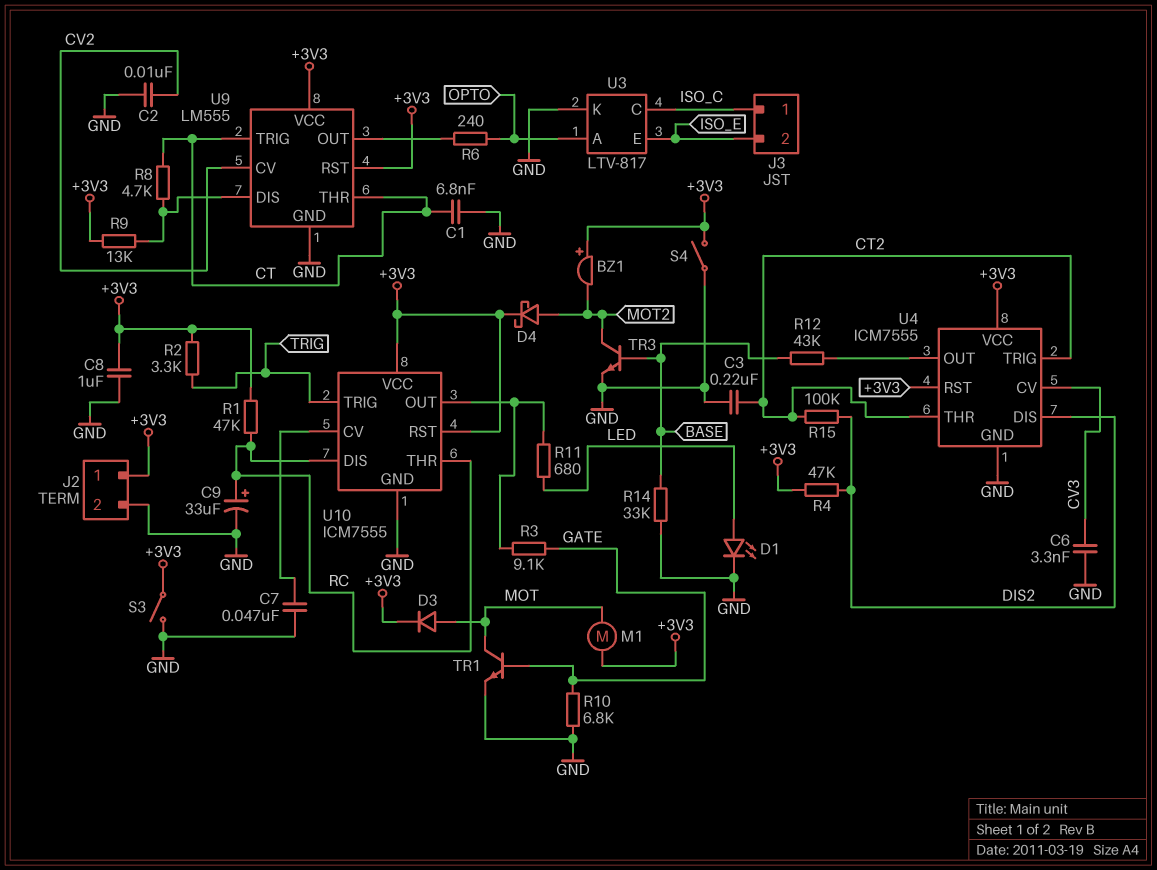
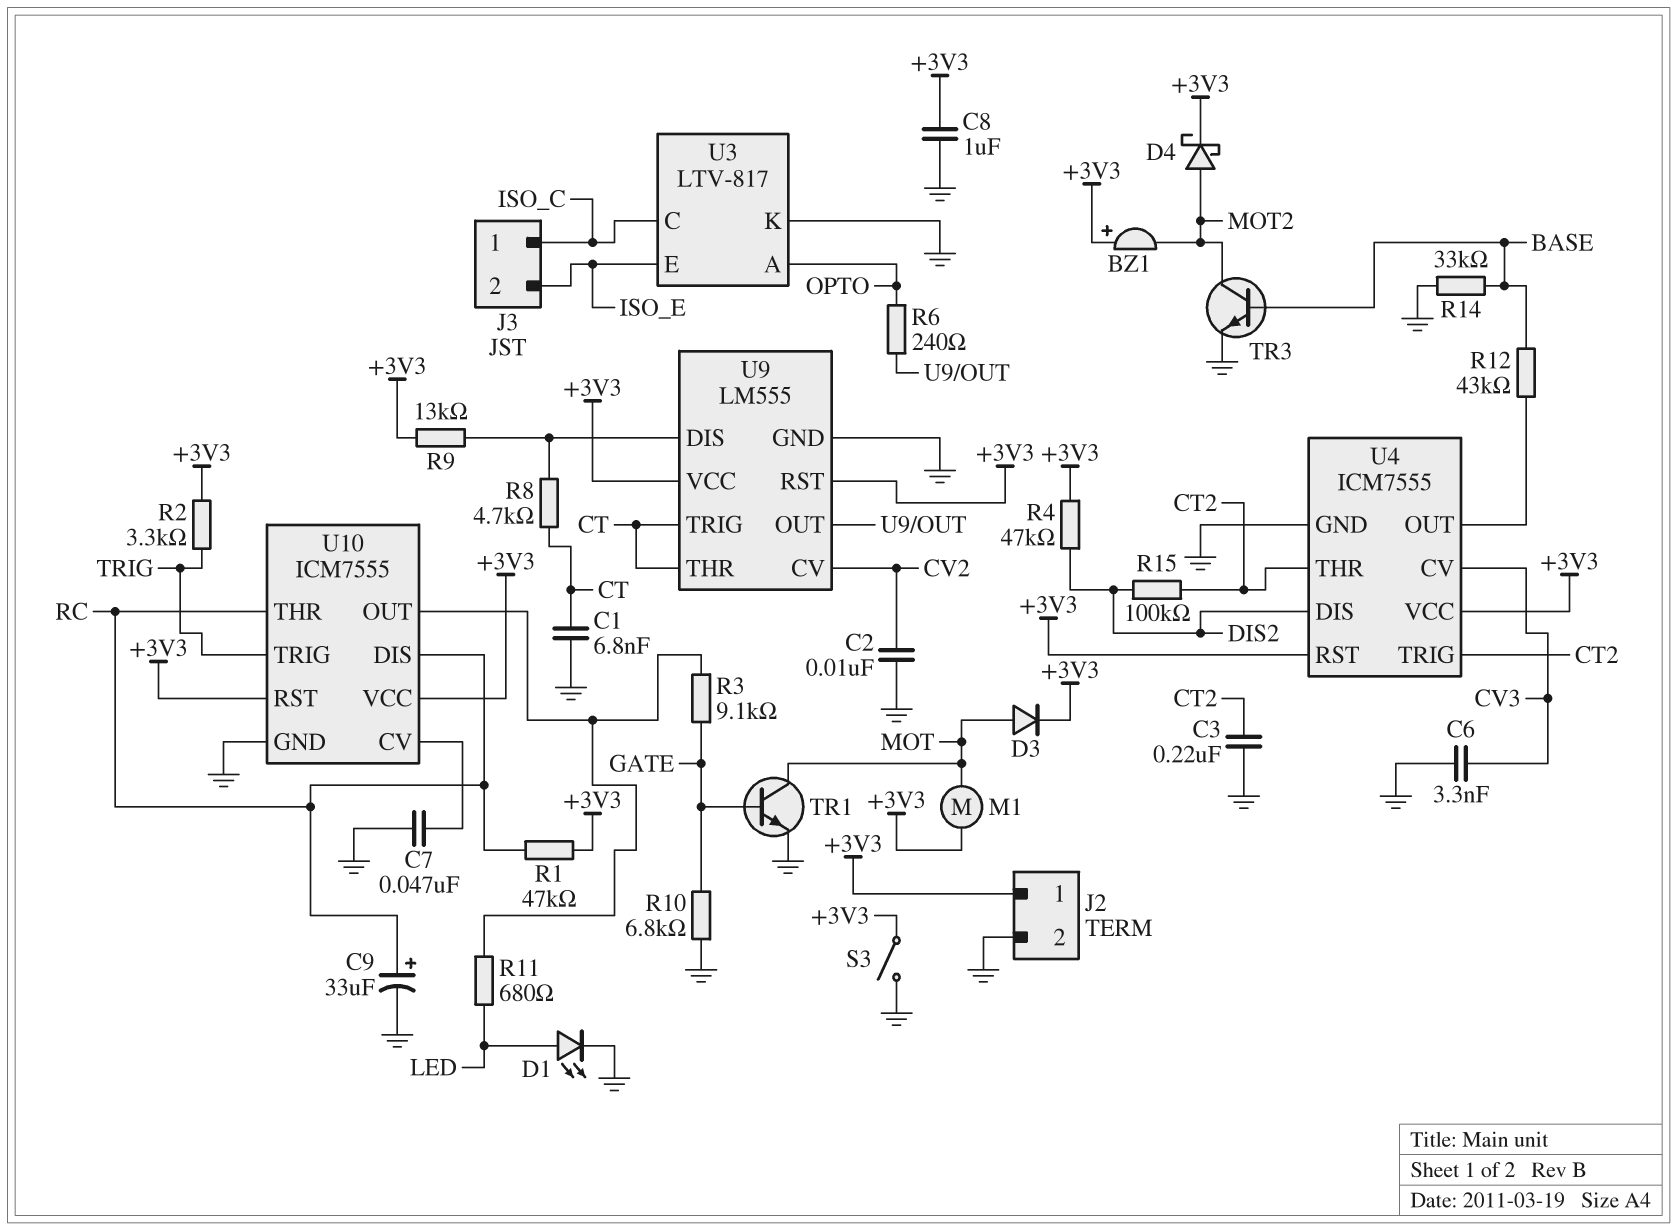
S4: switch (+3V3, GND) -> none

